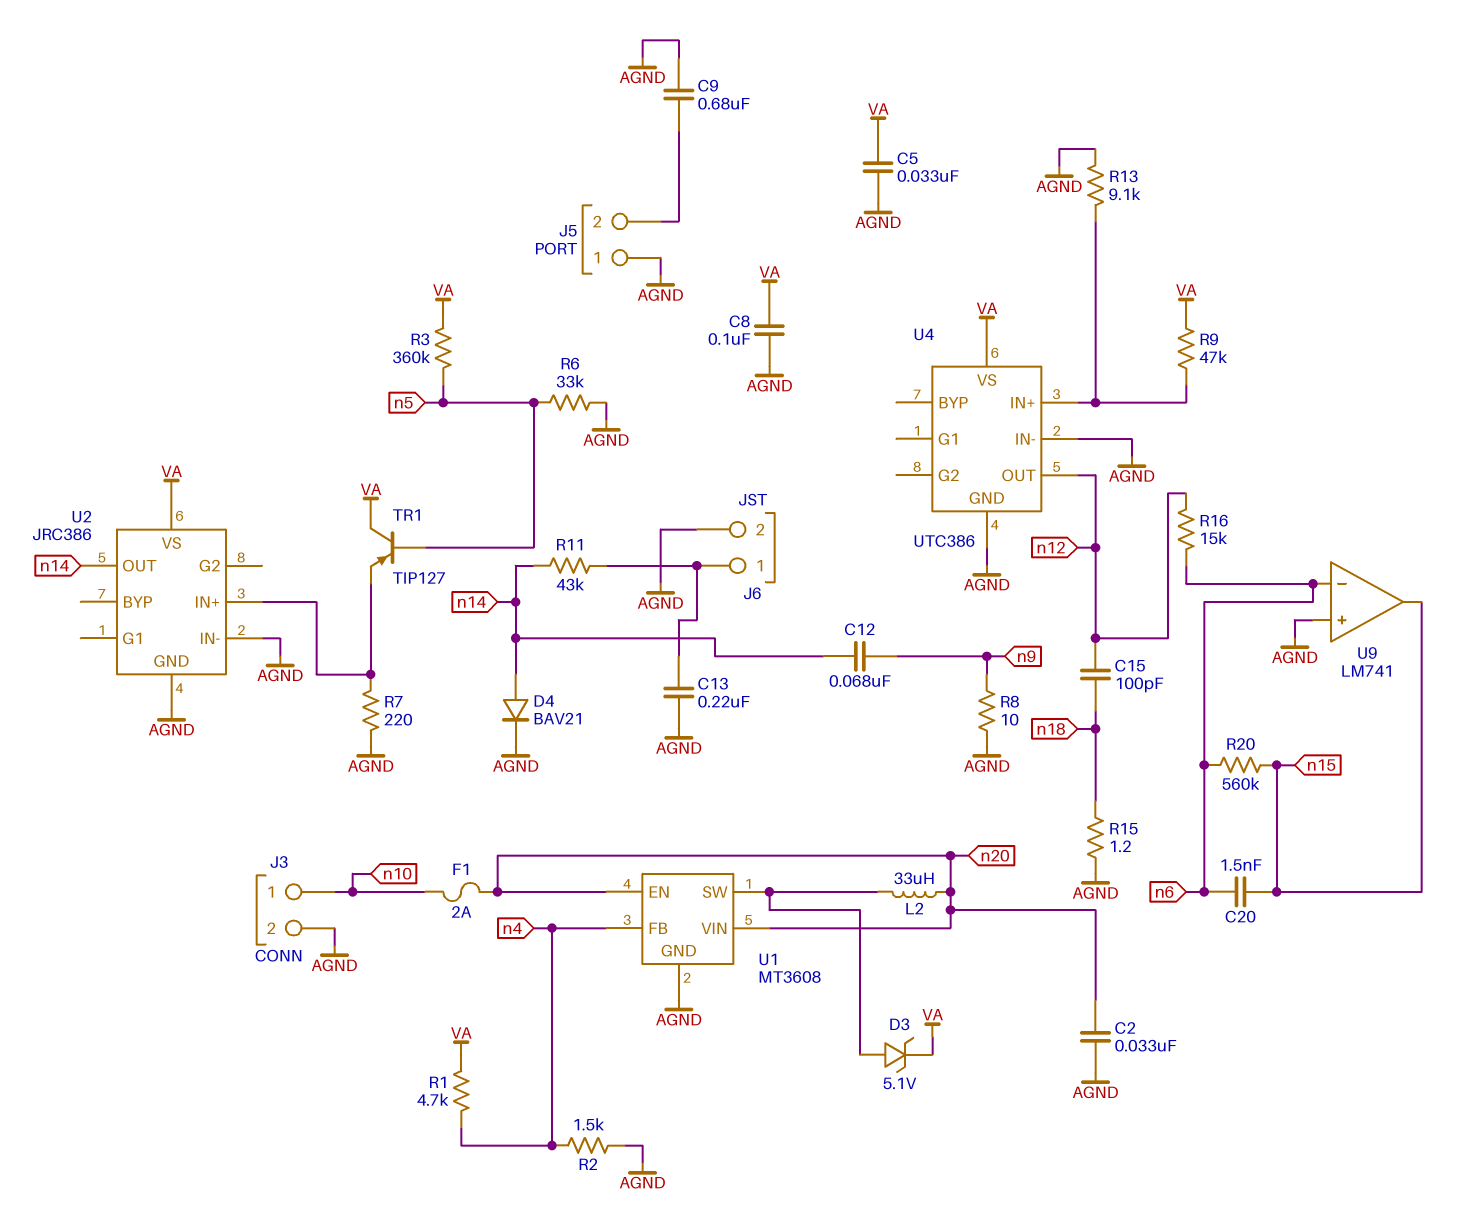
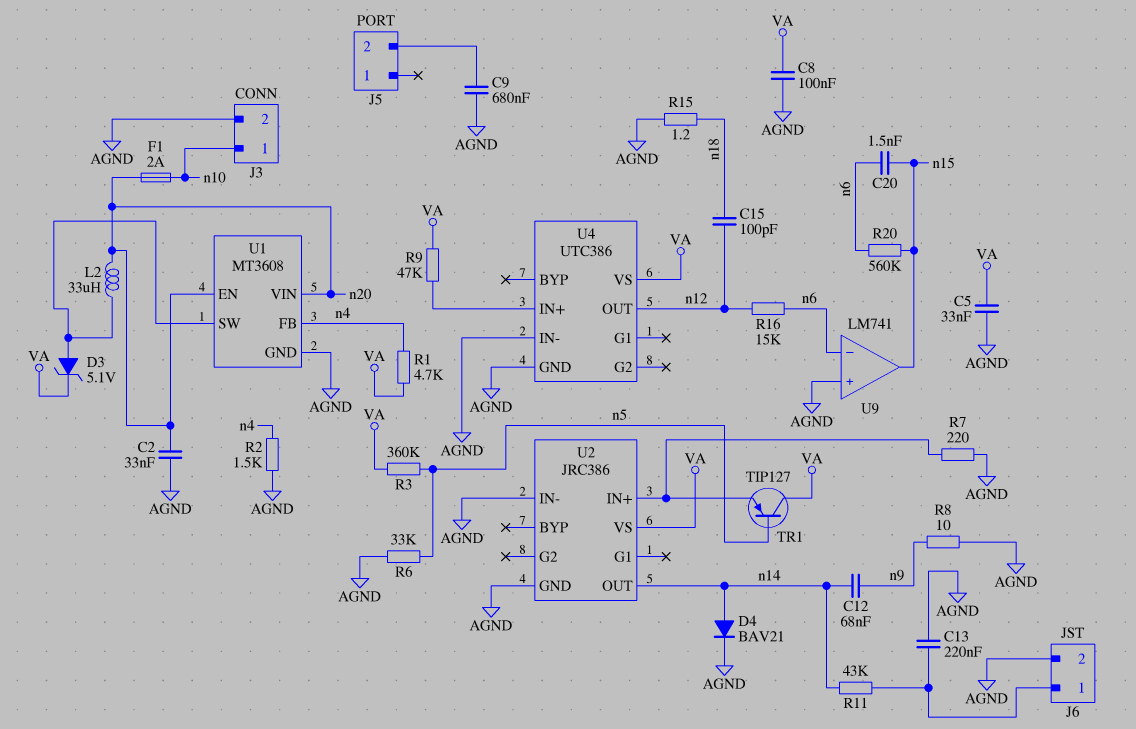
J5 pin 1: AGND -> none
R13: 9.1k (AGND, U4/IN+) -> none

